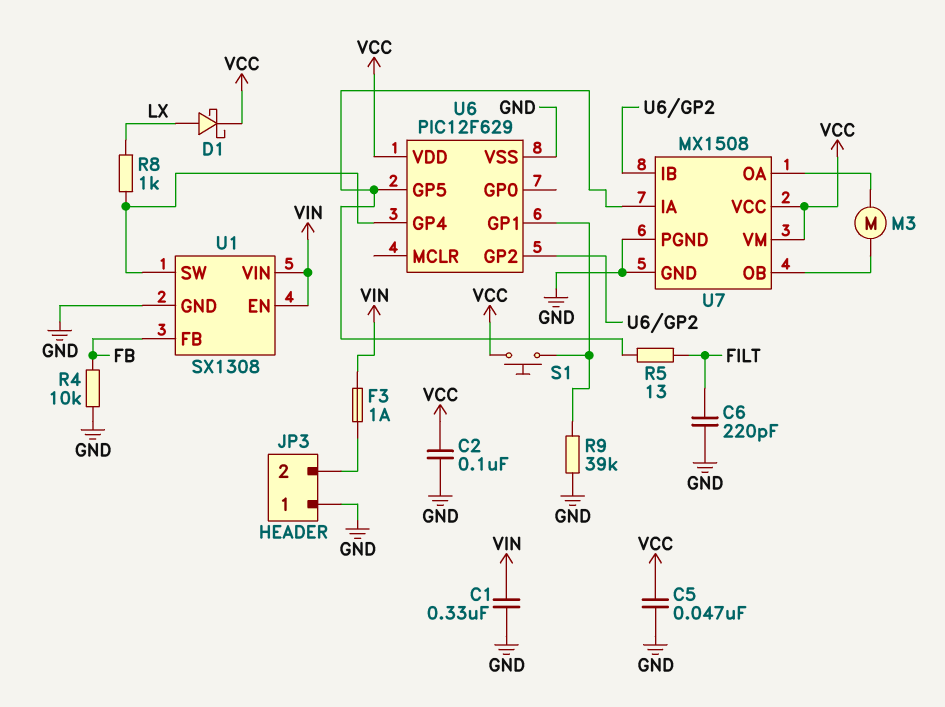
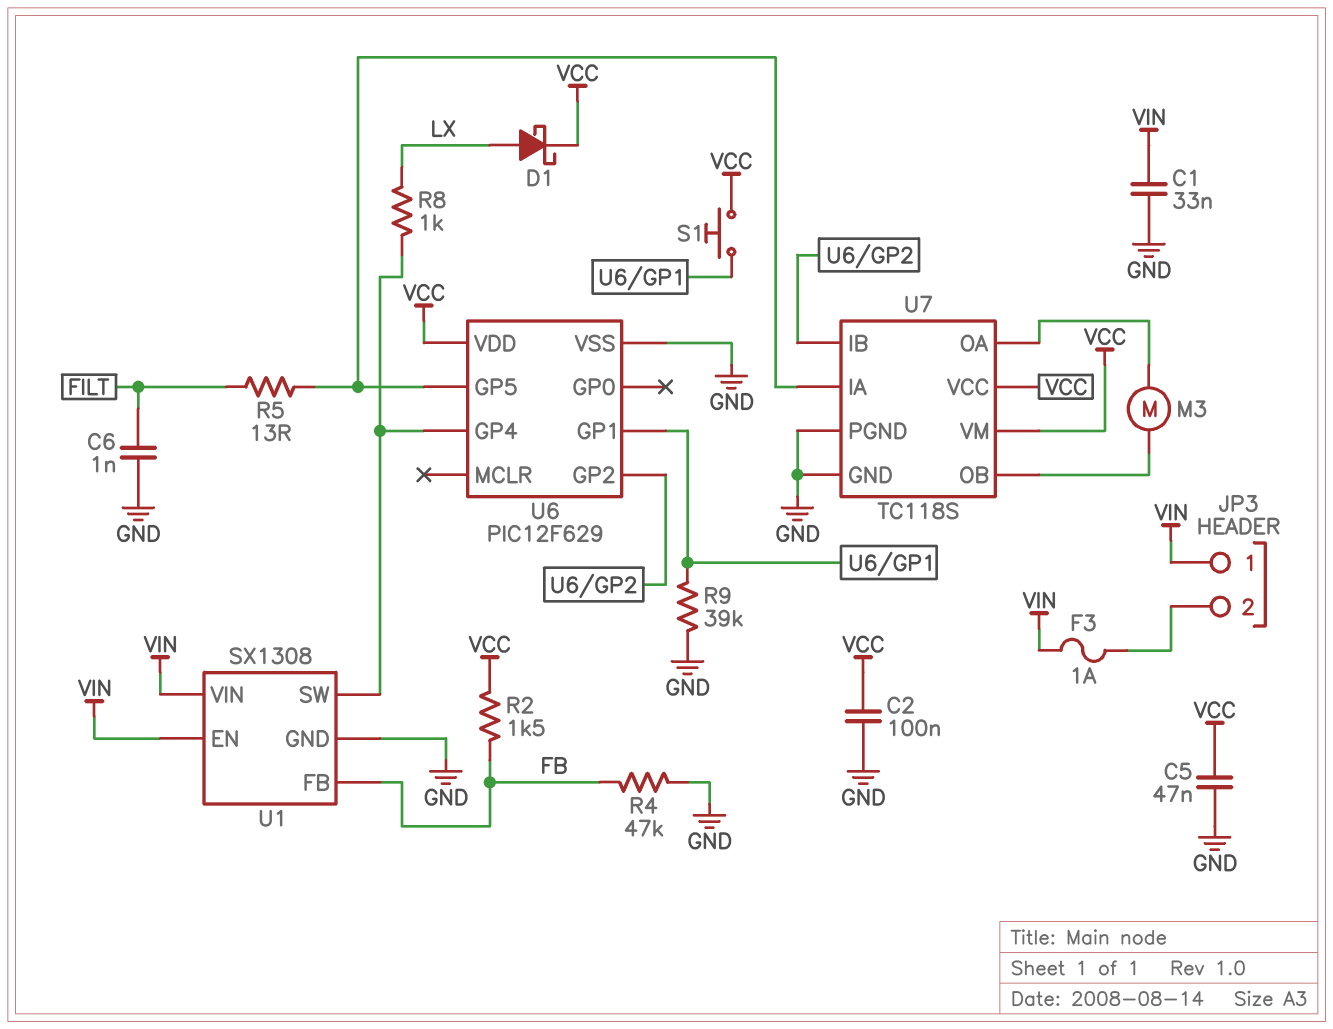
C1: 330nF (GND, VIN) -> 33nF (GND, VIN)
C6: 220pF (FILT, GND) -> 1nF (FILT, GND)
JP3 pin 1: GND -> VIN
R2: none -> 1.5k (FB, VCC)
R4: 10k (FB, GND) -> 47k (FB, GND)
U7: MX1508 -> TC118S

